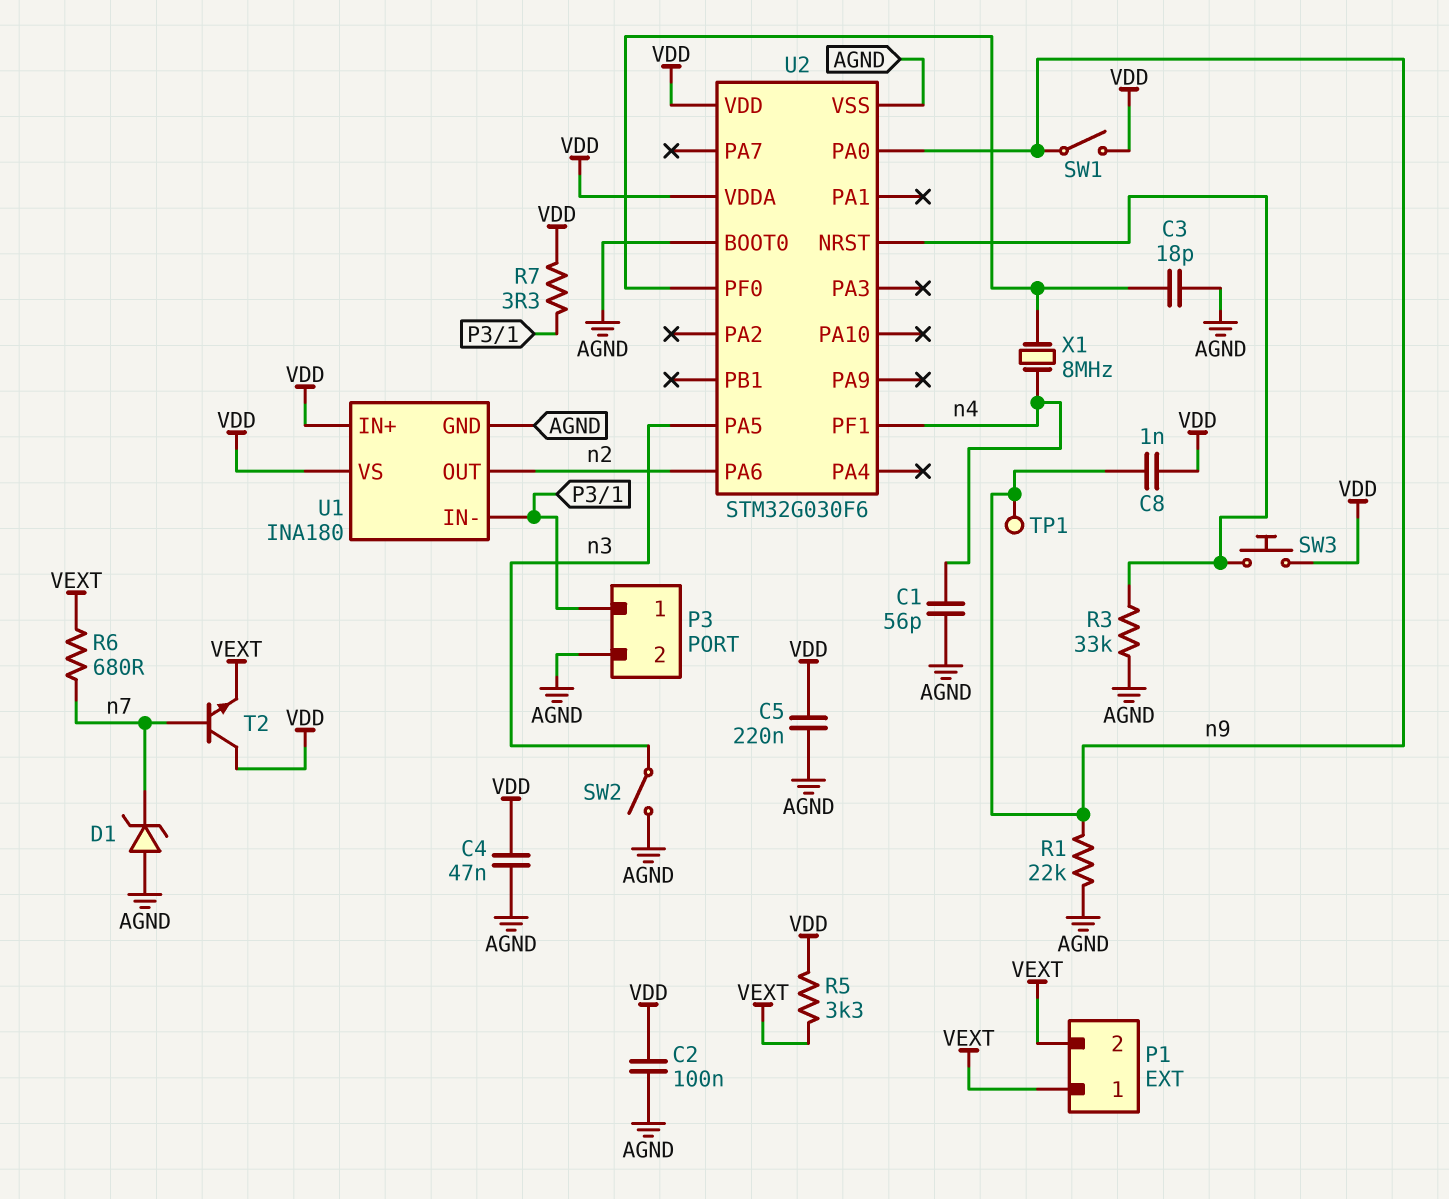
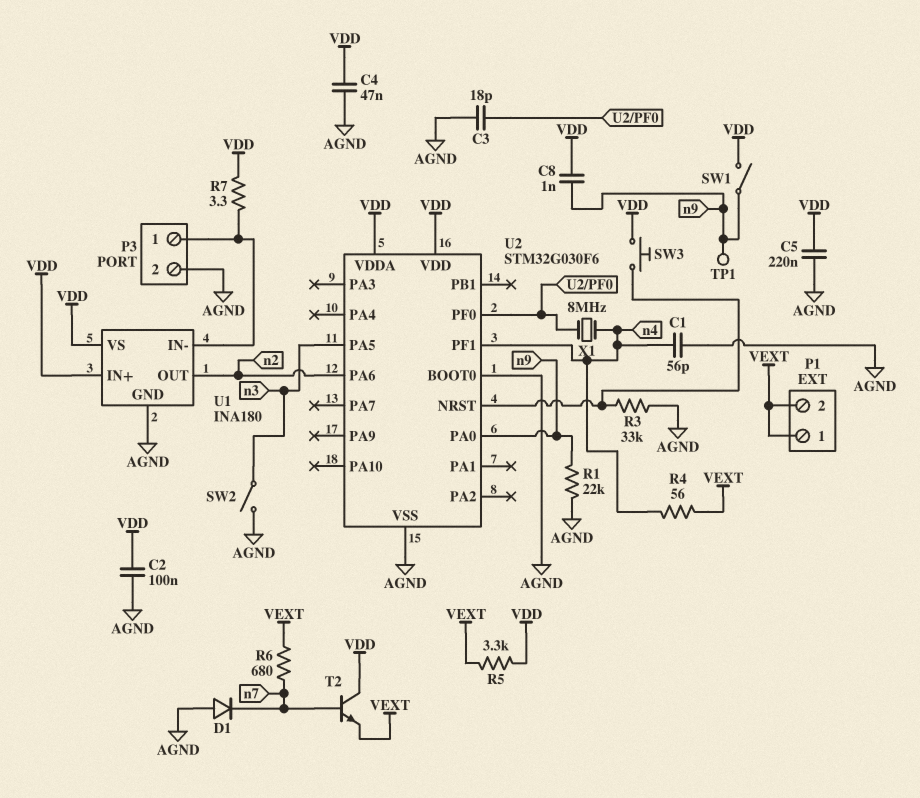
D1: zener (A AGND, K n7) -> diode (A AGND, K n7)
R4: none -> 56 (VEXT, n4)

